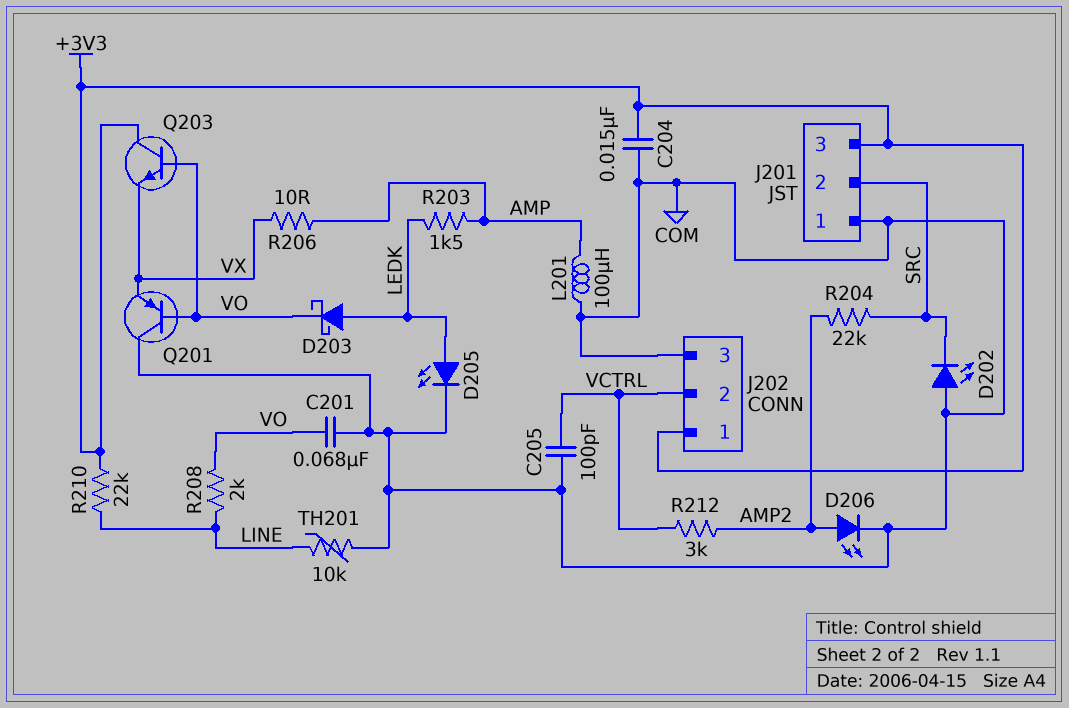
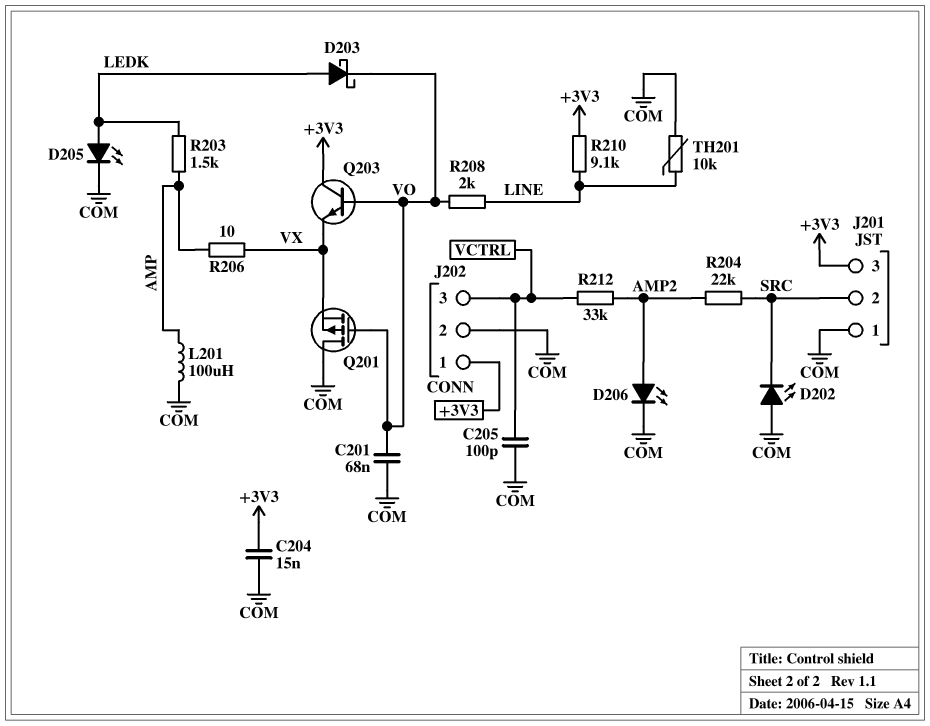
J202 pin 2: VCTRL -> COM
J202 pin 3: COM -> VCTRL
Q201: PNP (B VO, C COM, E VX) -> PMOS (G VO, D COM, S VX)
R210: 22k (+3V3, LINE) -> 9.1k (+3V3, LINE)
R212: 3k (AMP2, VCTRL) -> 33k (AMP2, VCTRL)

